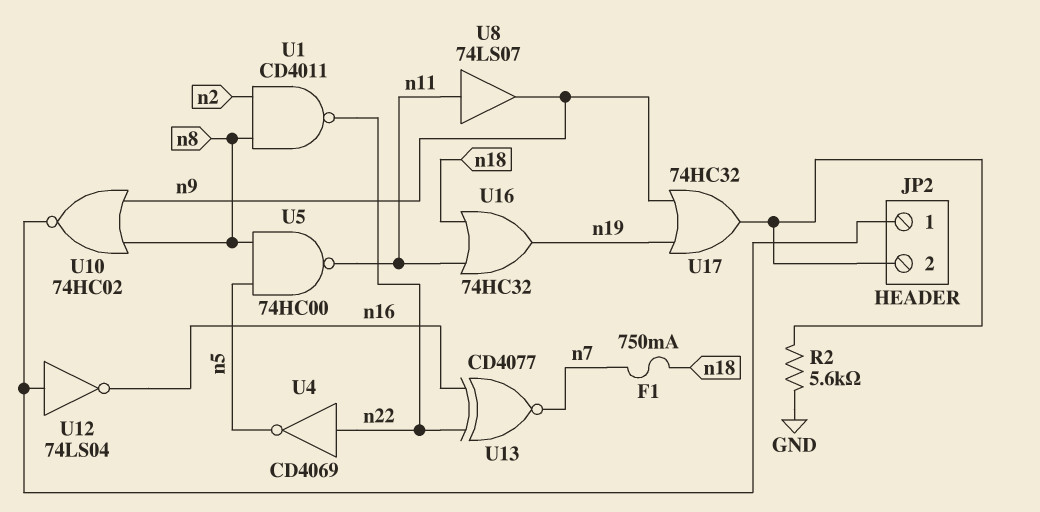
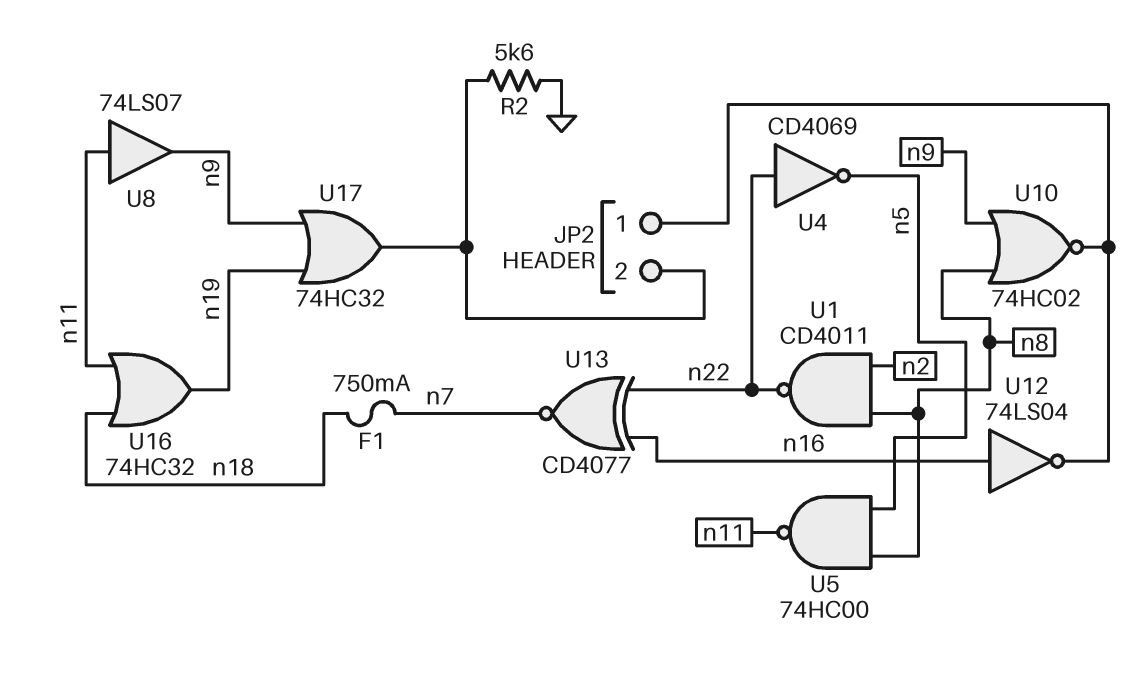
U12: NOT 74LS04 (in JP2/1, out n16) -> NOT 74LS04 (in n16, out JP2/1)

